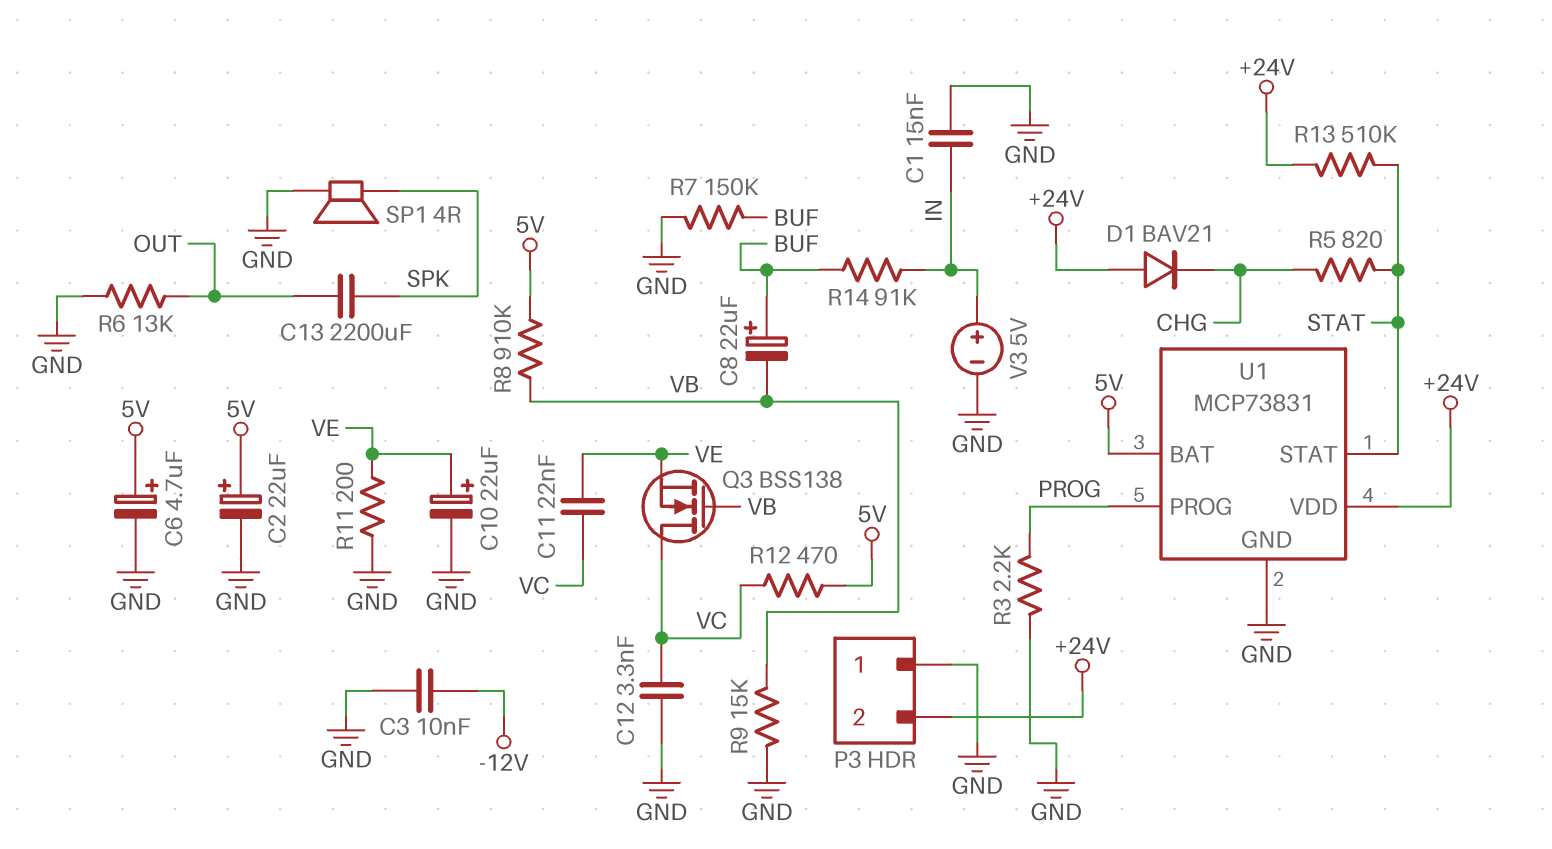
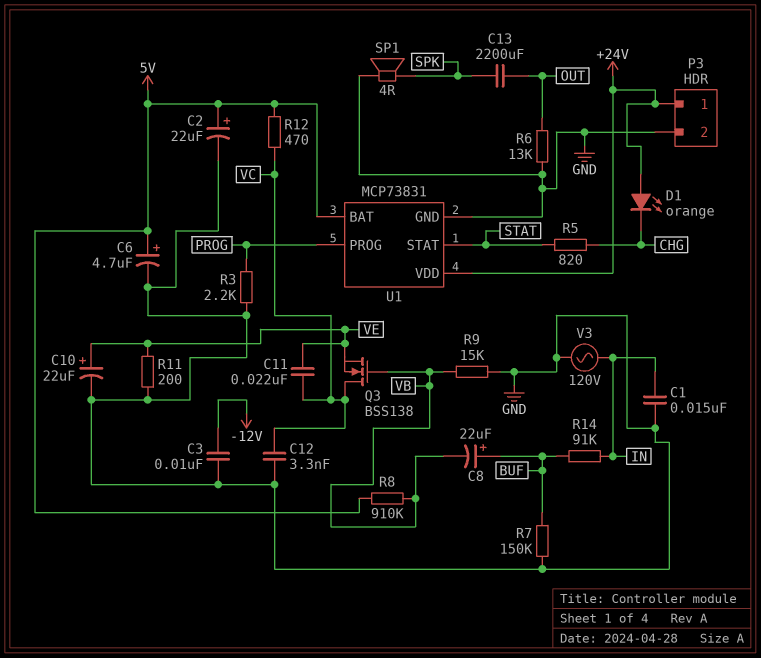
D1: diode BAV21 (A +24V, K CHG) -> LED orange (A +24V, K CHG)
P3 pin 1: GND -> +24V
P3 pin 2: +24V -> GND
R13: 510k (+24V, STAT) -> none
V3: 5V (plus IN, minus GND) -> AC 120V (GND, IN)

